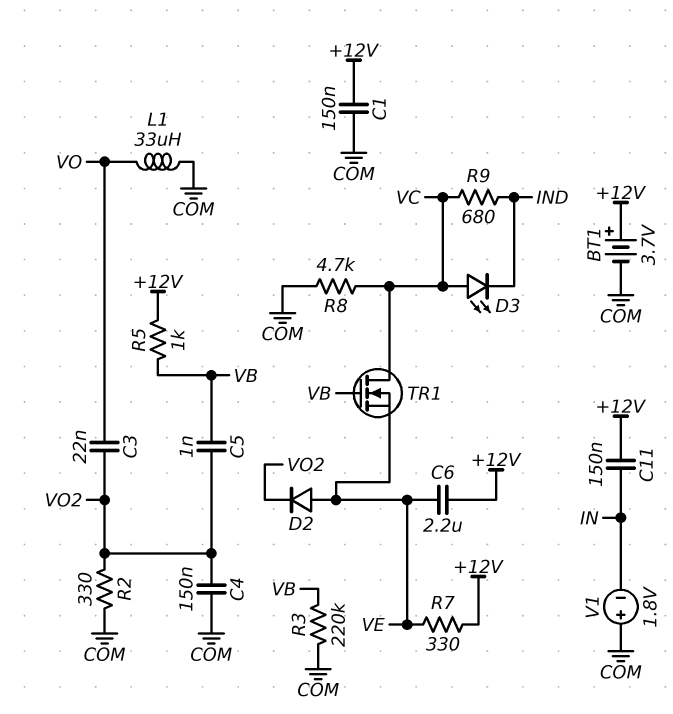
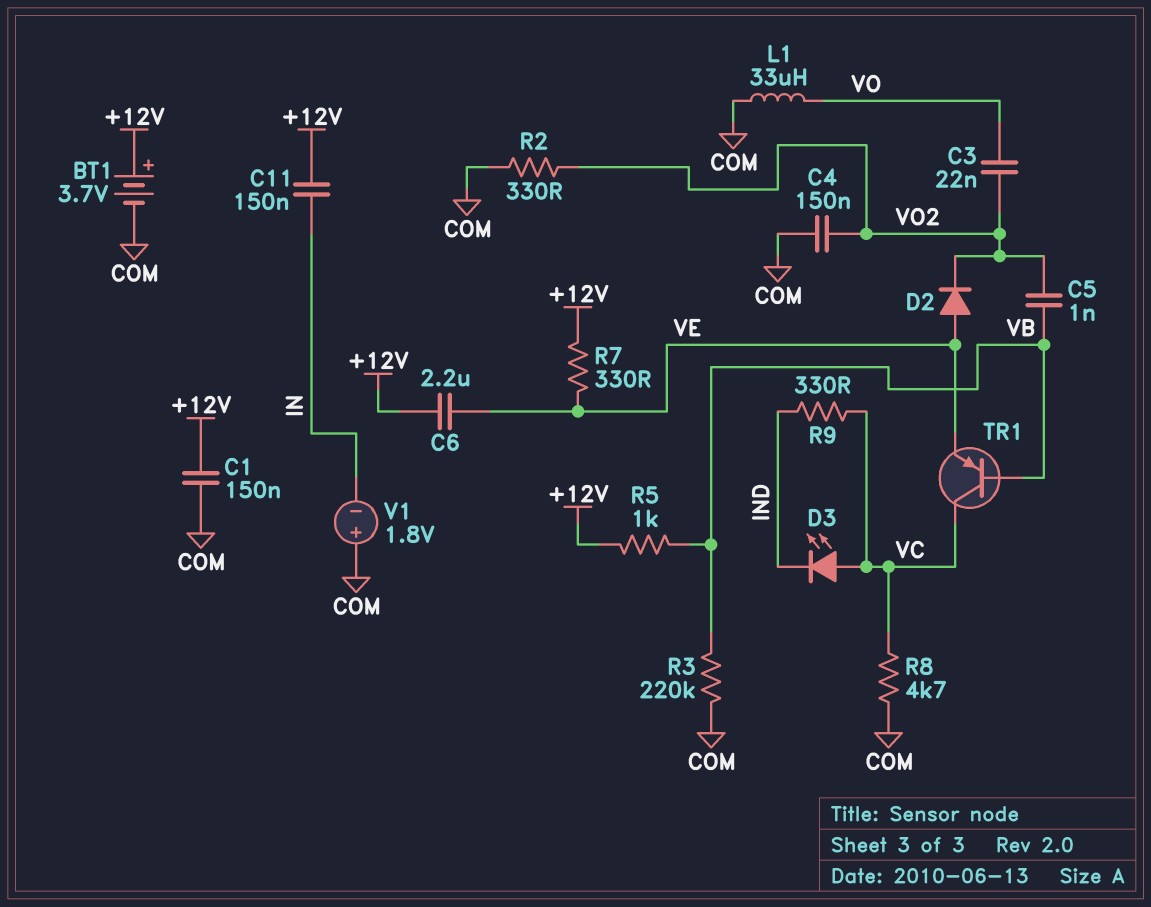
R9: 680 (IND, VC) -> 330 (IND, VC)
TR1: NMOS (G VB, D VC, S VE) -> PNP (B VB, C VC, E VE)

